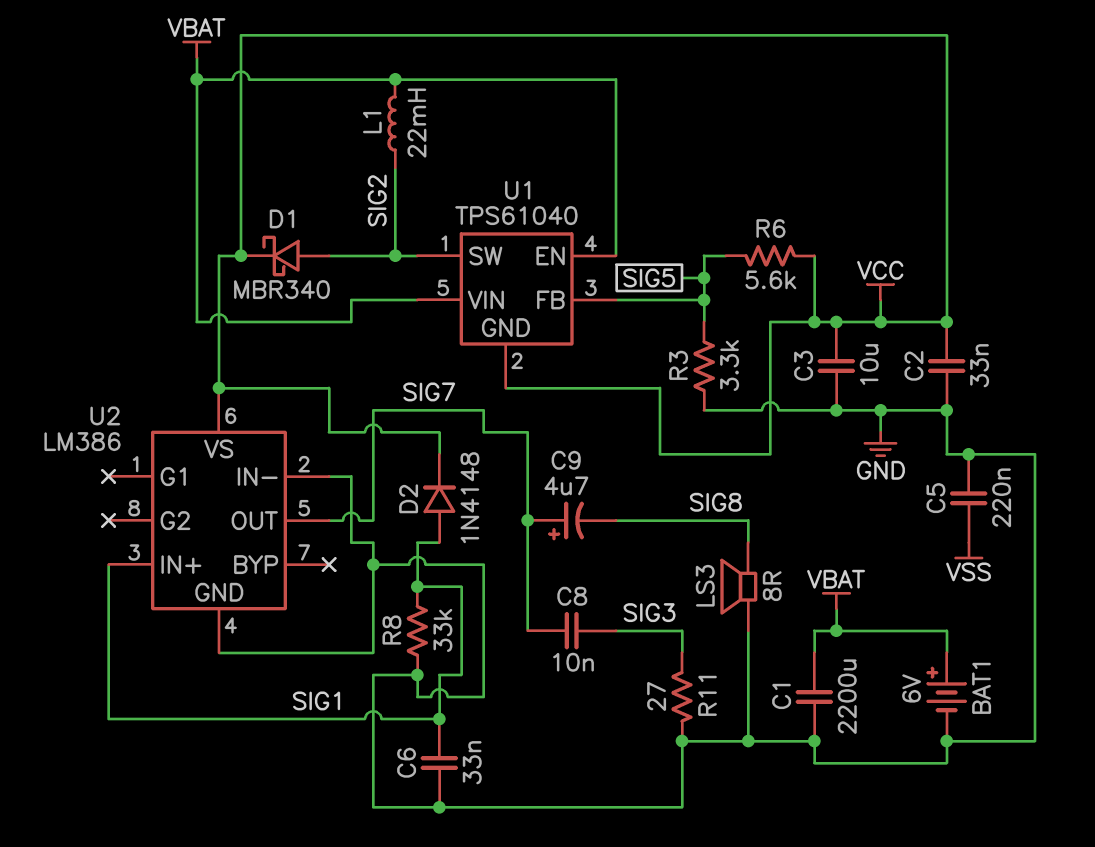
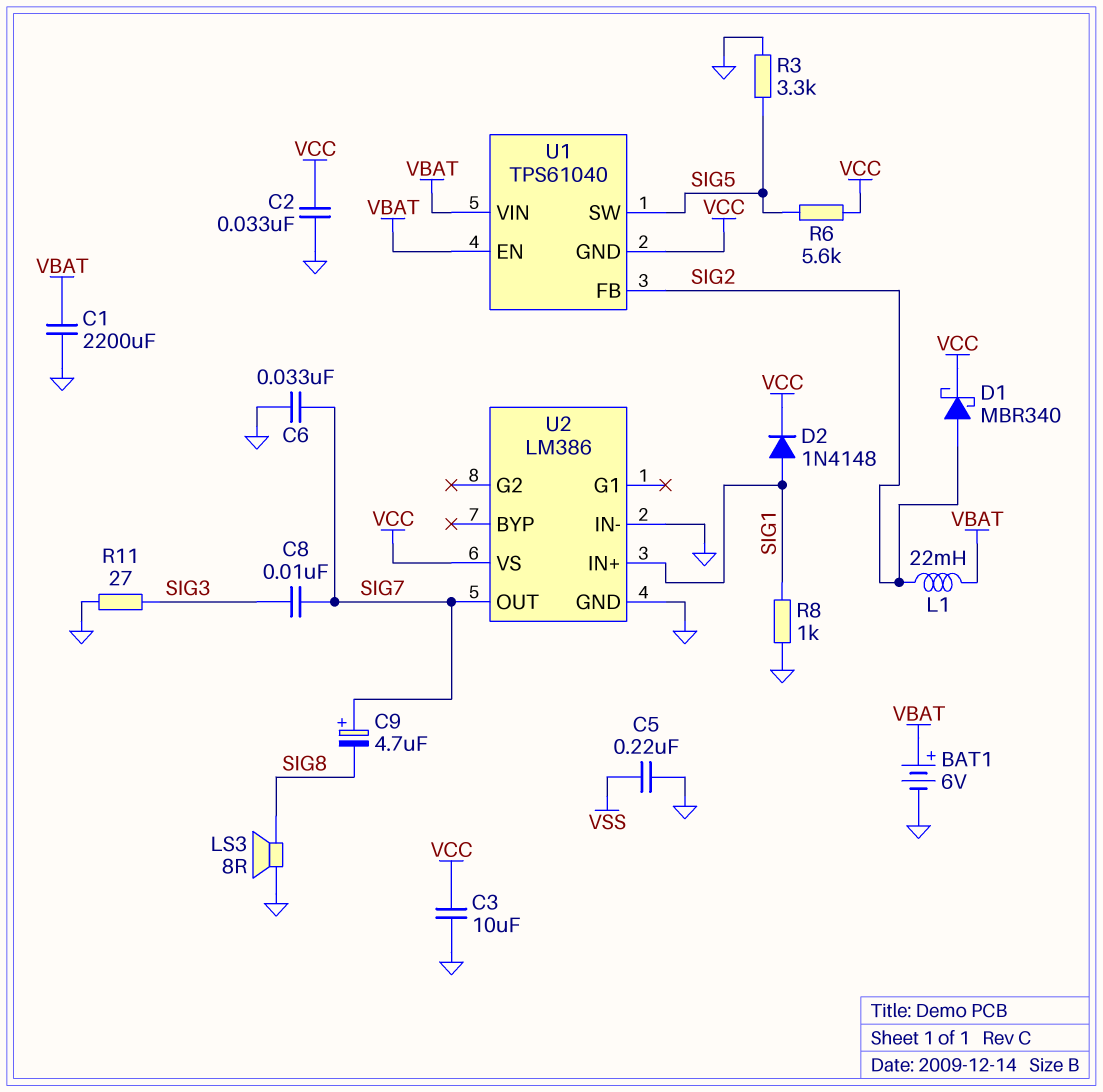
C6: 33nF (GND, SIG1) -> 33nF (GND, SIG7)
R8: 33k (GND, SIG1) -> 1k (GND, SIG1)
U1 pin FB: SIG5 -> SIG2
U1 pin SW: SIG2 -> SIG5

